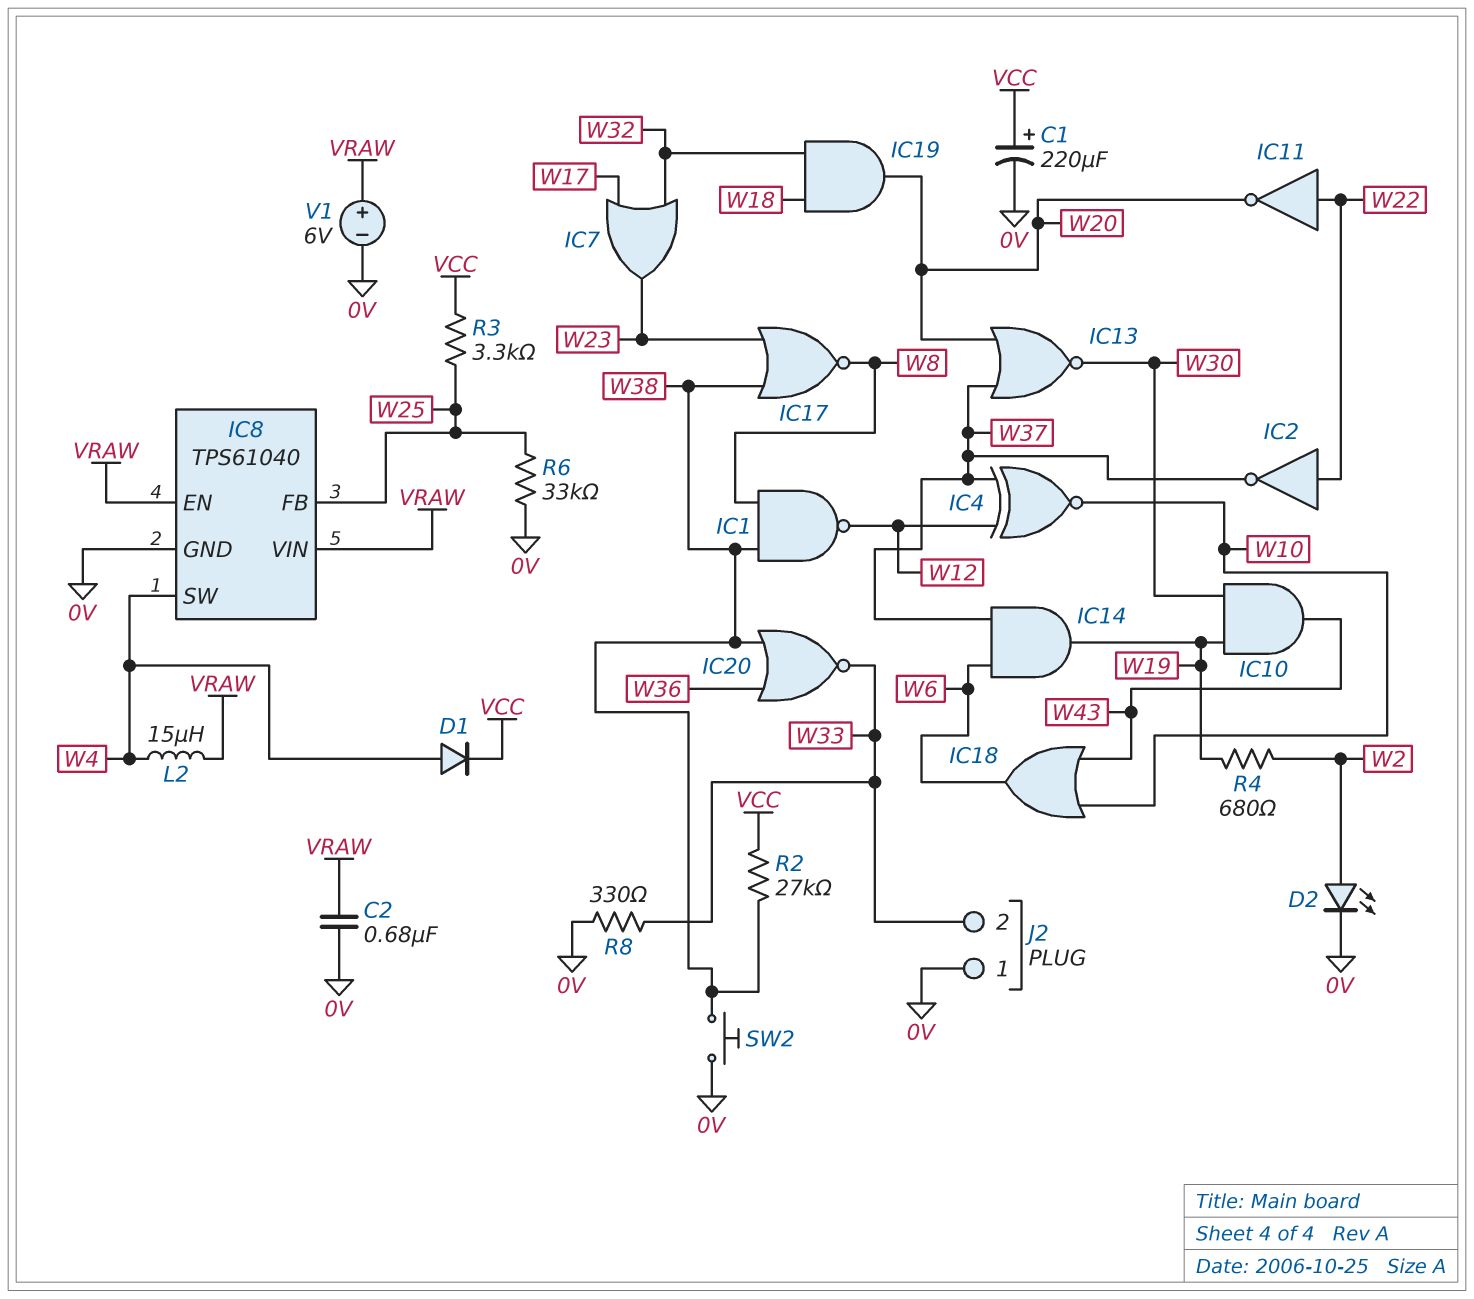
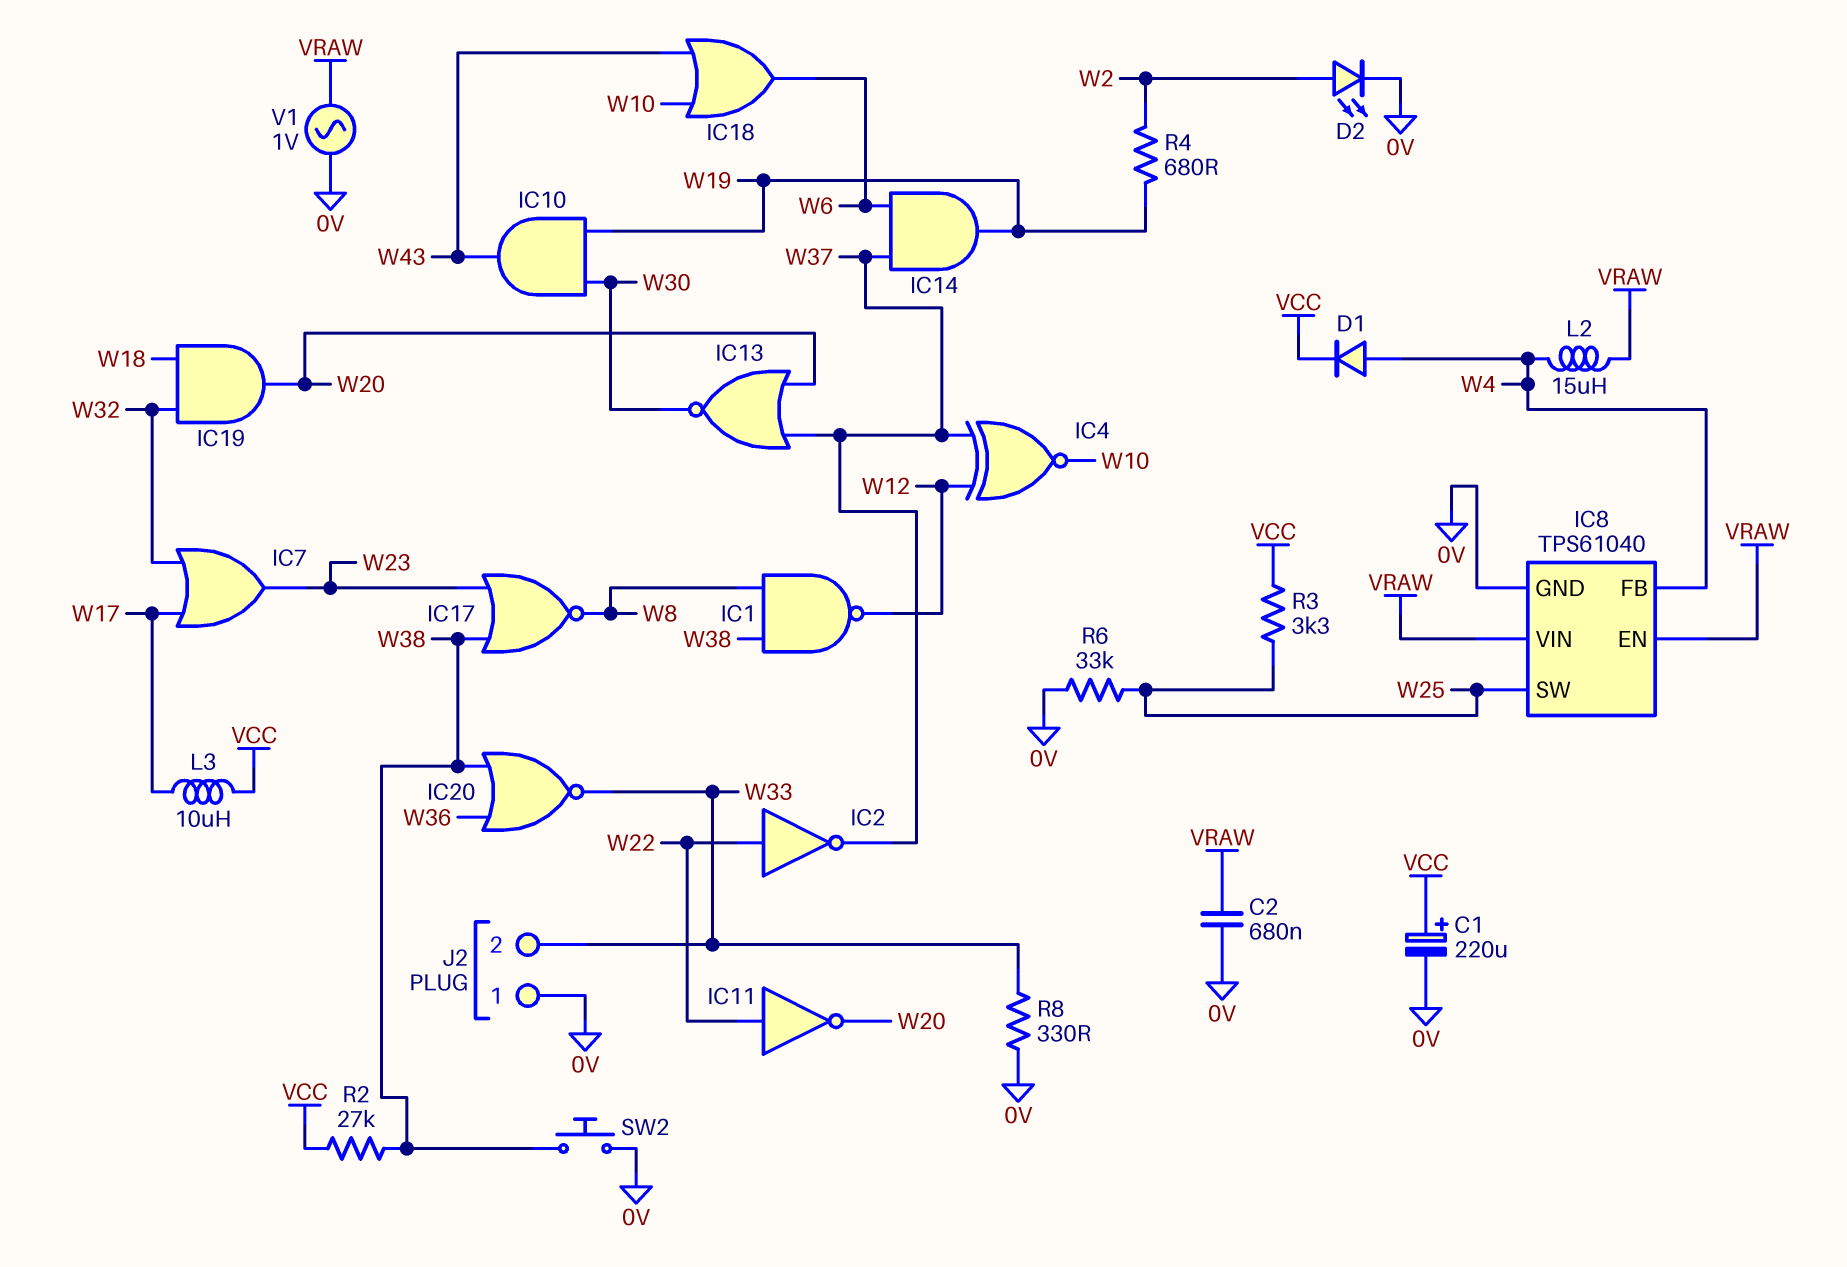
IC8 pin FB: W25 -> W4
IC8 pin SW: W4 -> W25
L3: none -> 10uH (VCC, W17)
V1: 6V (plus VRAW, minus 0V) -> AC 1V (0V, VRAW)

